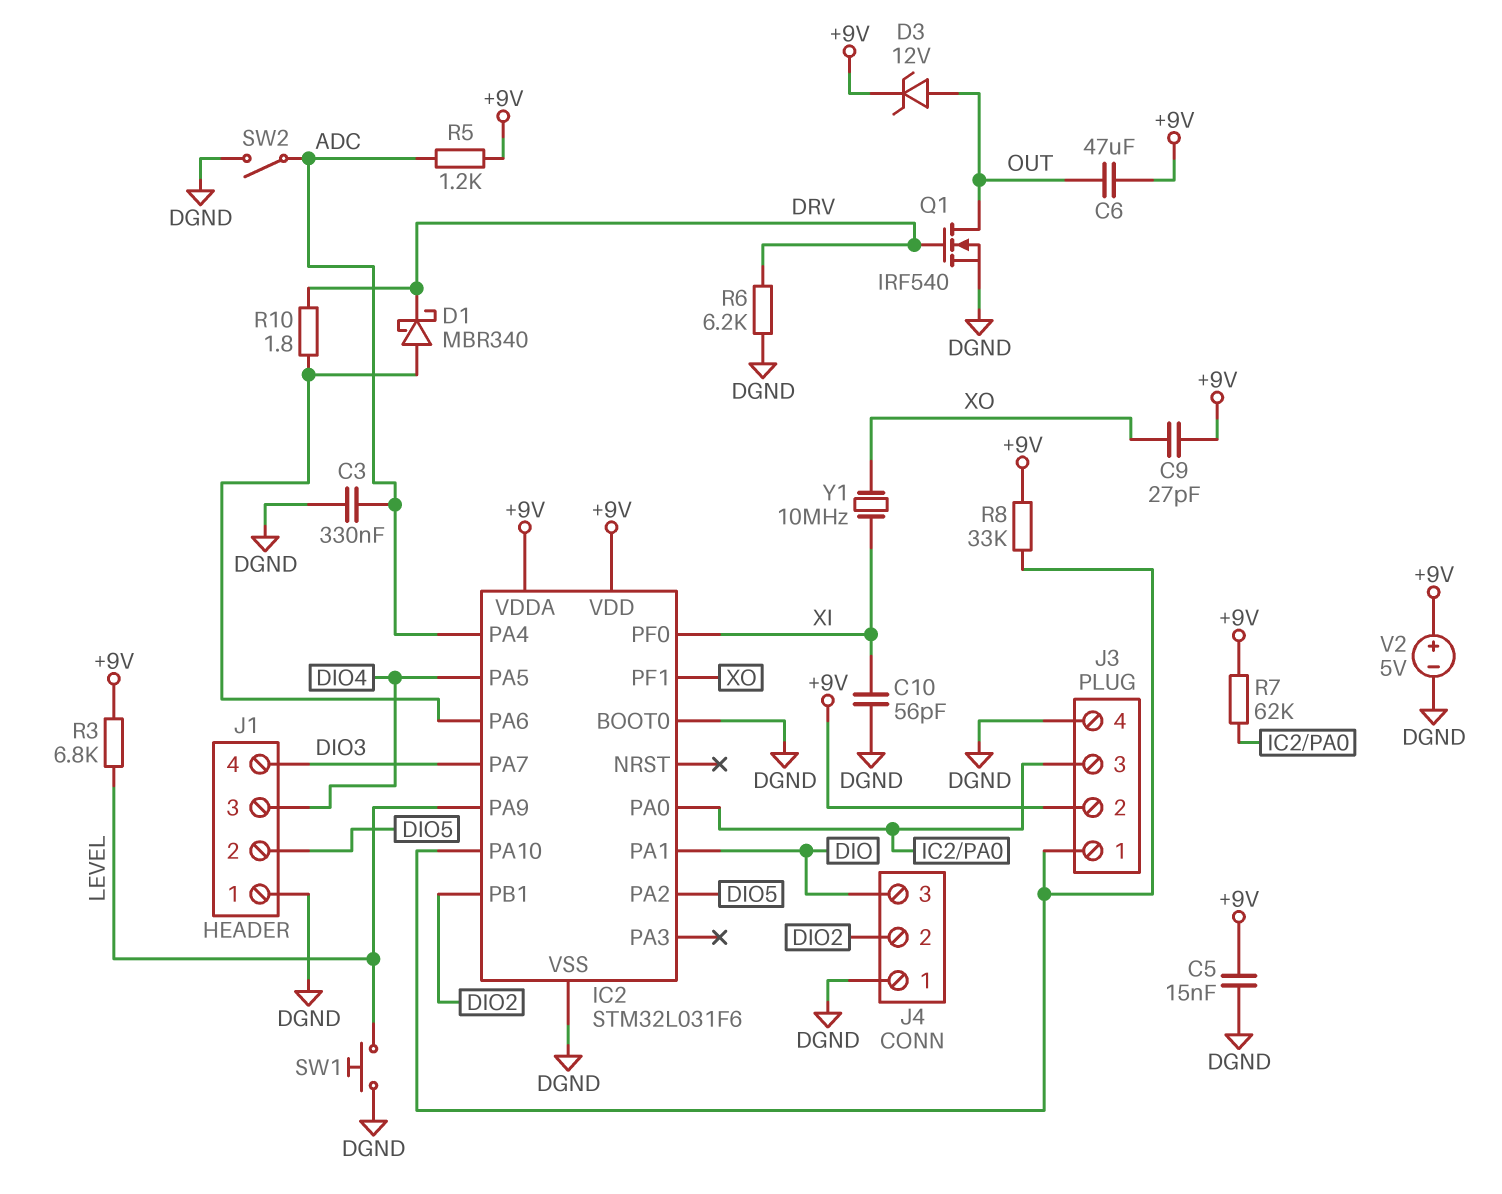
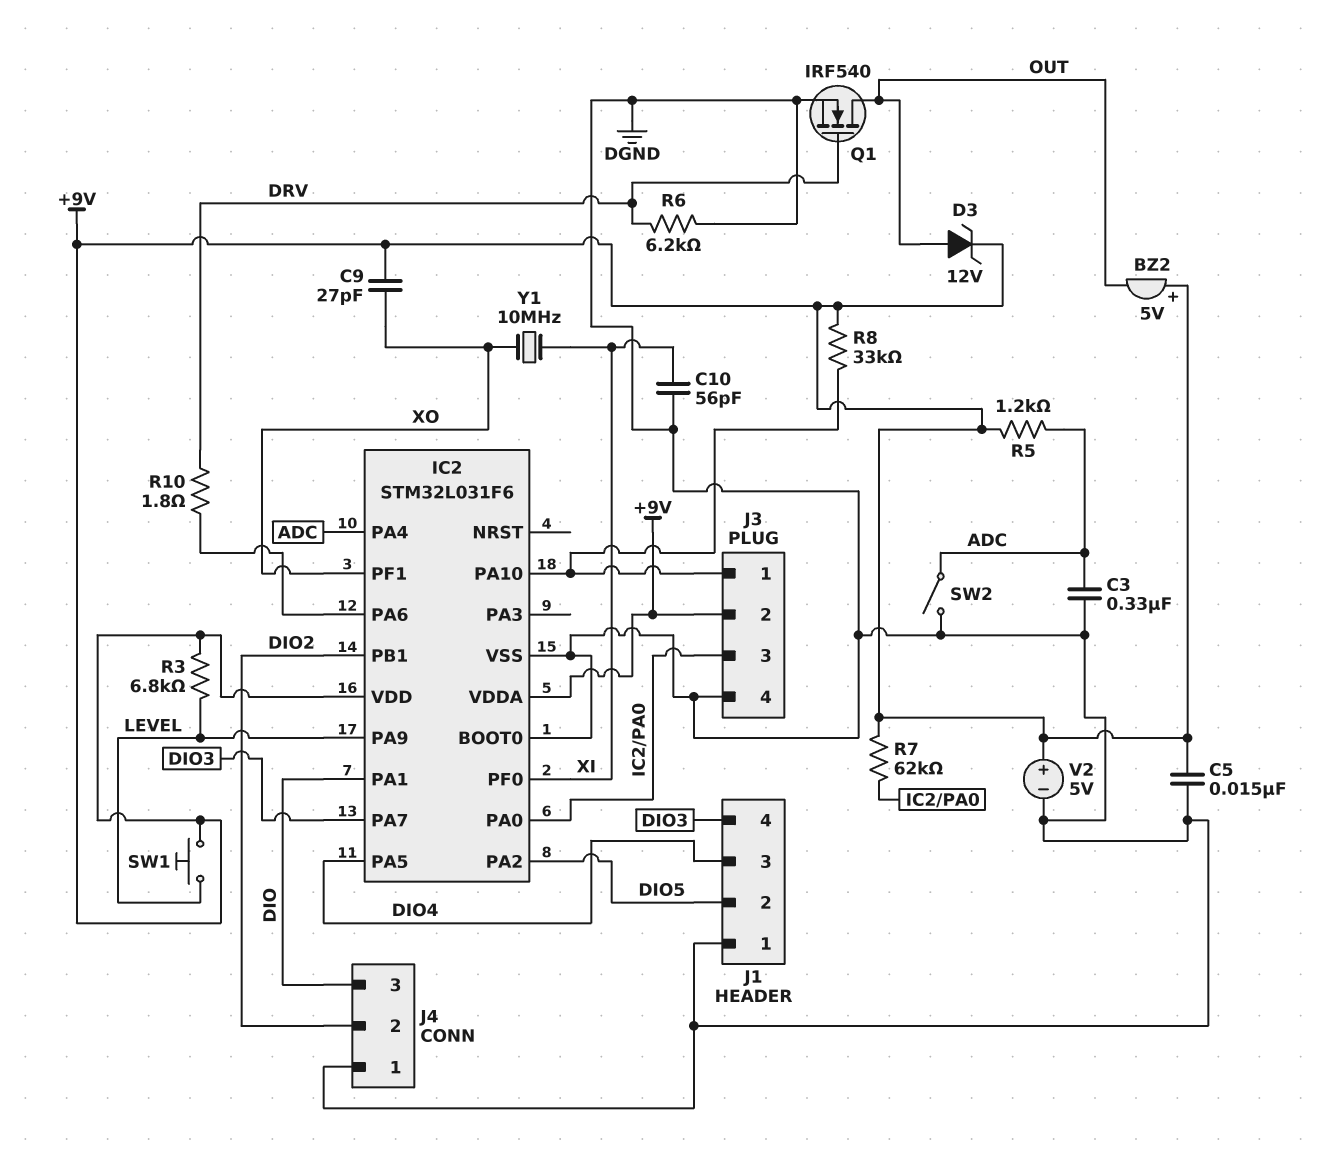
BZ2: none -> buzzer 5V (plus +9V, minus OUT)
C6: 47uF (+9V, OUT) -> none
D1: schottky MBR340 (A IC2/PA6, K DRV) -> none
SW1: button (DGND, LEVEL) -> button (+9V, LEVEL)

